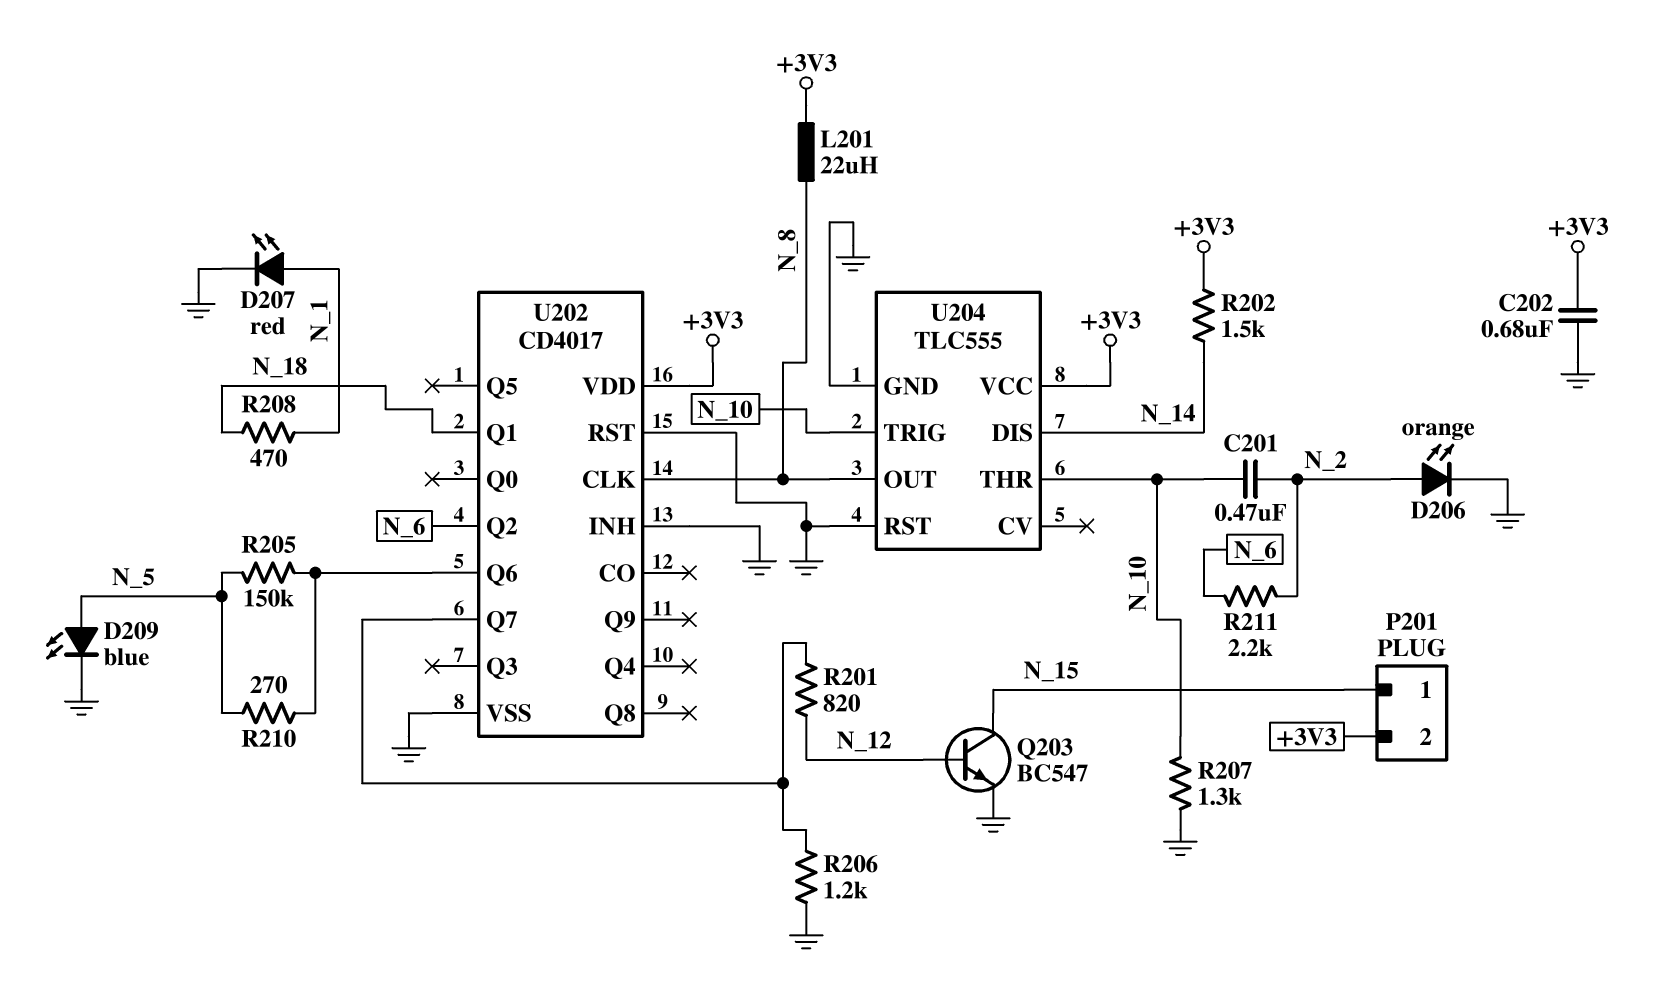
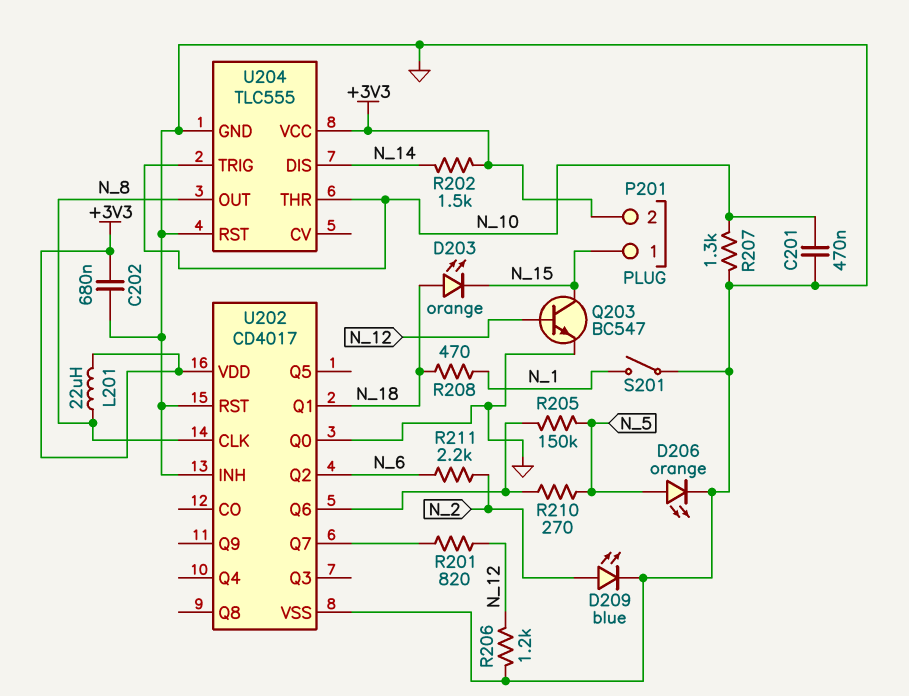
C201: 470nF (N_2, N_10) -> 470nF (GND, N_10)
D203: none -> LED orange (A N_18, K N_15)
D206: LED orange (A N_2, K GND) -> LED orange (A N_5, K GND)
D207: LED red (A N_1, K GND) -> none
D209: LED blue (A N_5, K GND) -> LED blue (A N_2, K GND)
R206: 1.2k (GND, U202/Q7) -> 1.2k (GND, N_12)
S201: none -> switch (GND, N_1)
U202 pin Q0: none -> GND

